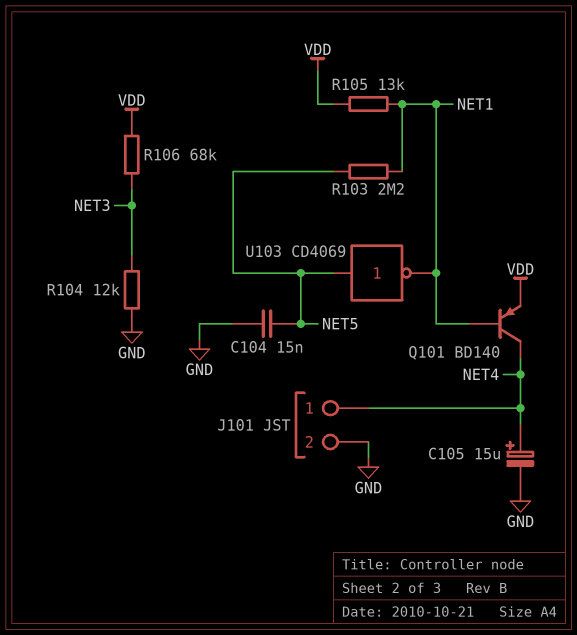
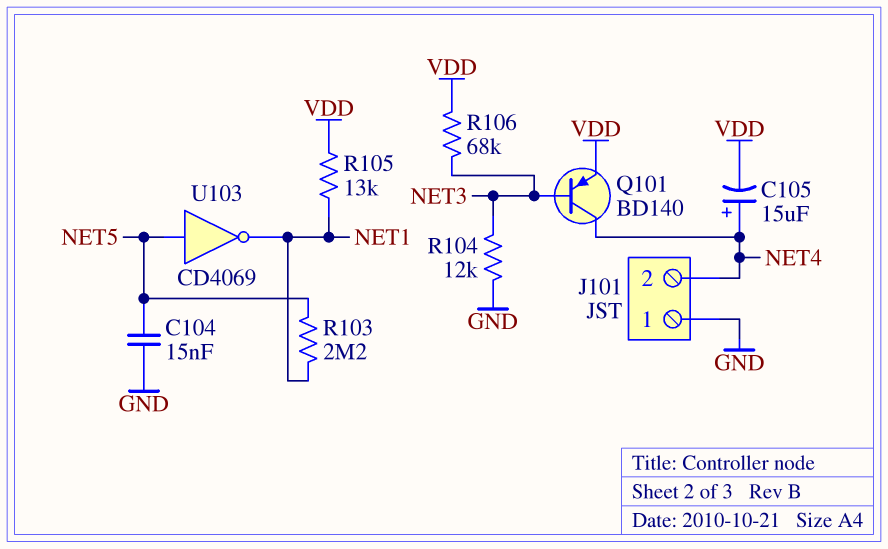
C105: 15uF (plus NET4, minus GND) -> 15uF (plus NET4, minus VDD)
J101 pin 1: NET4 -> GND
J101 pin 2: GND -> NET4
Q101: PNP BD140 (B NET1, C NET4, E VDD) -> PNP BD140 (B NET3, C NET4, E VDD)

